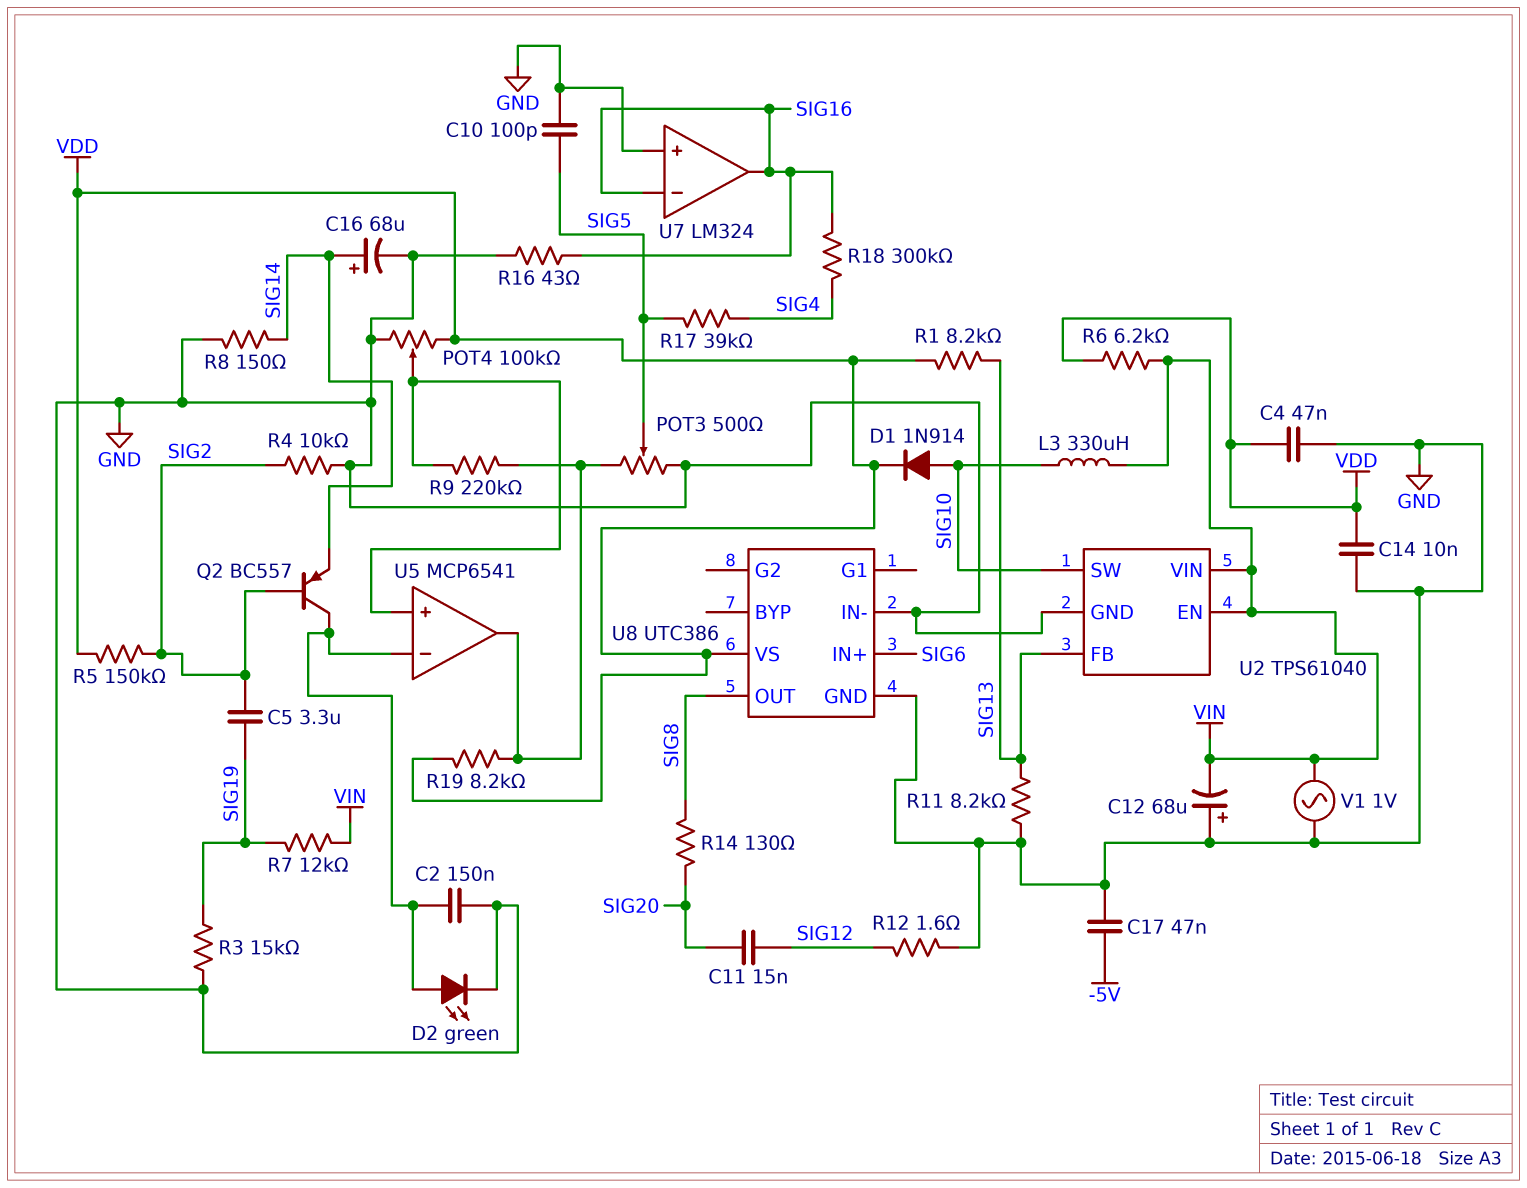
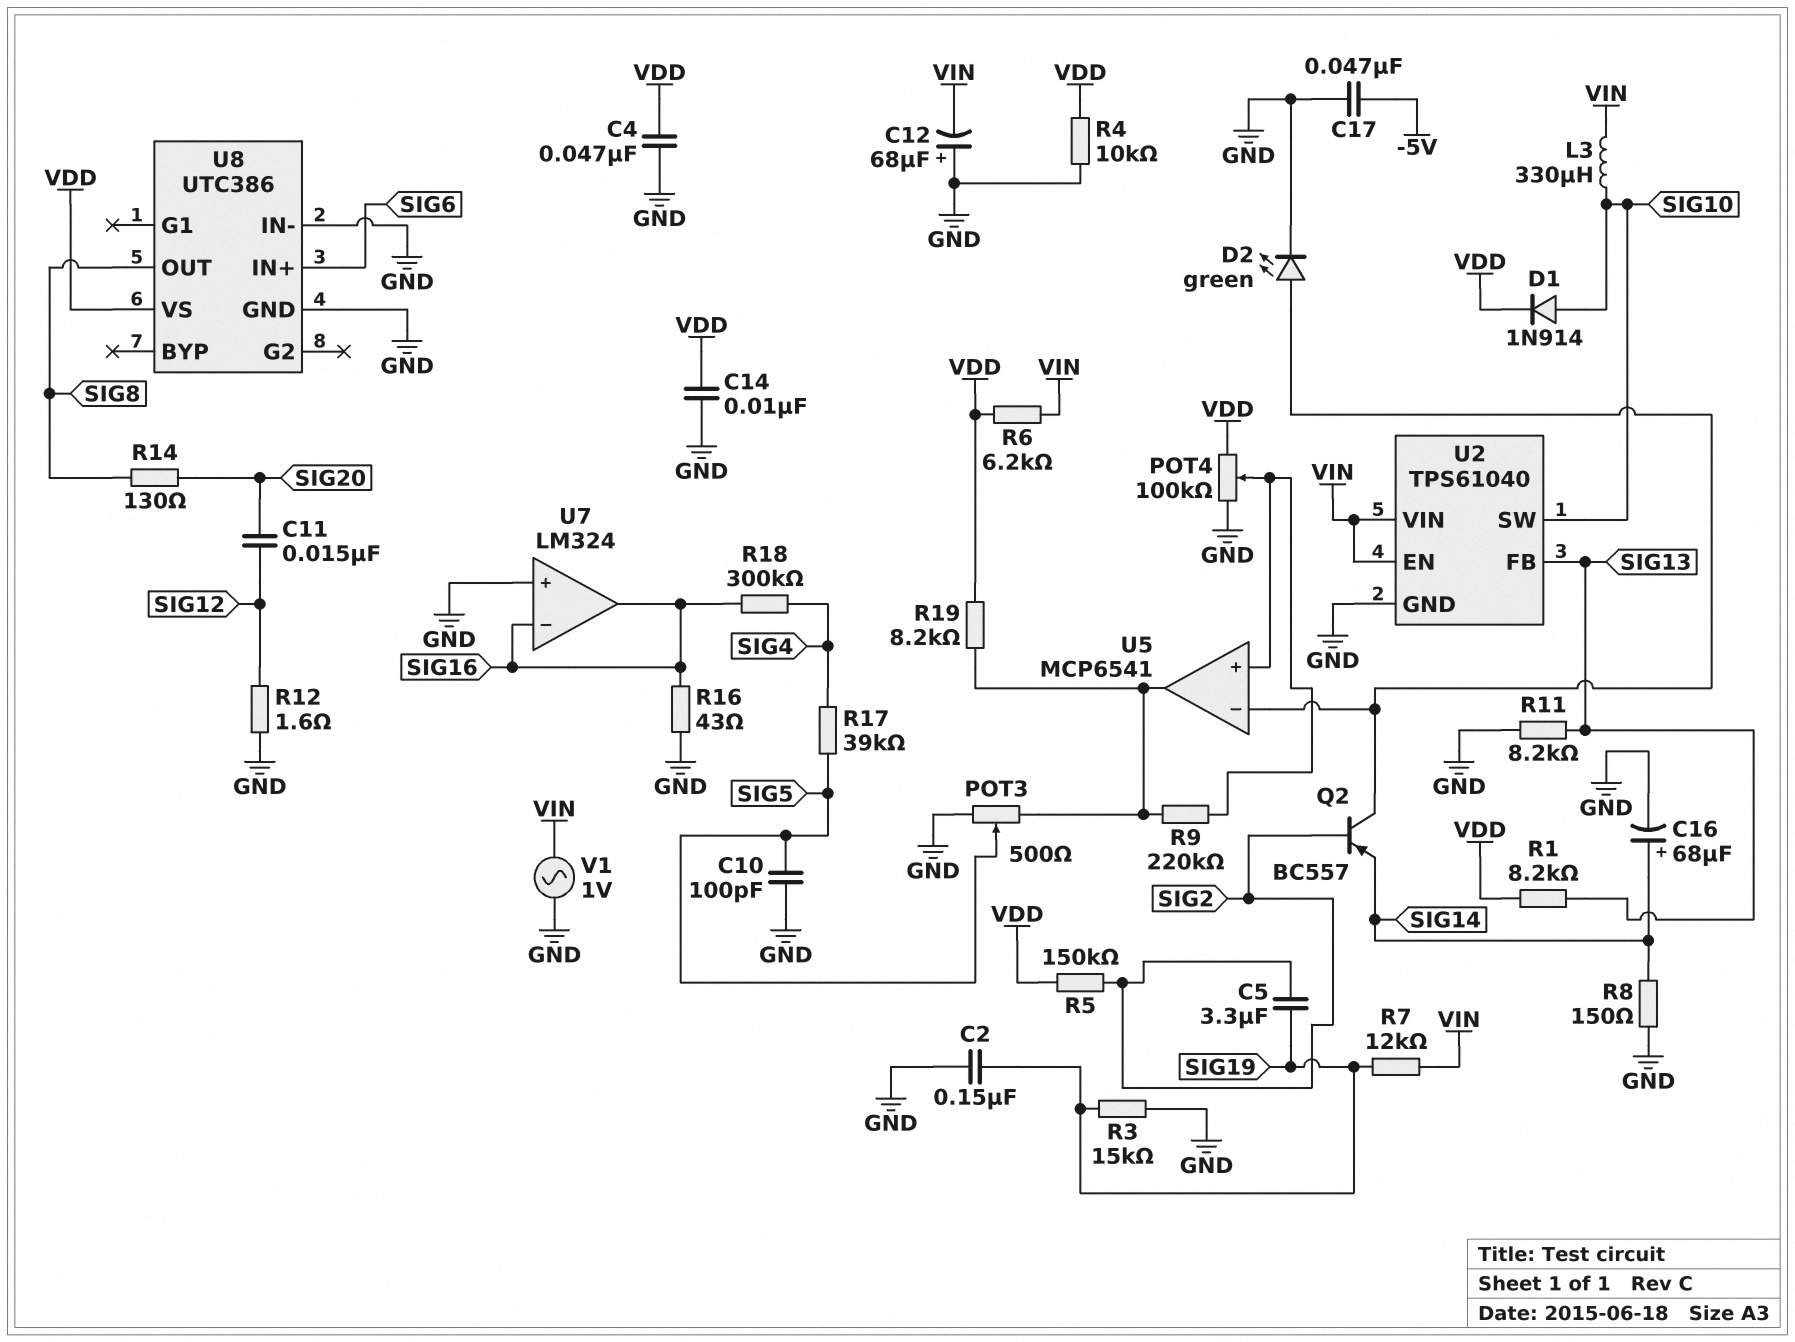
C2: 150nF (GND, U5/in-) -> 150nF (GND, SIG19)
R4: 10k (GND, SIG2) -> 10k (GND, VDD)

